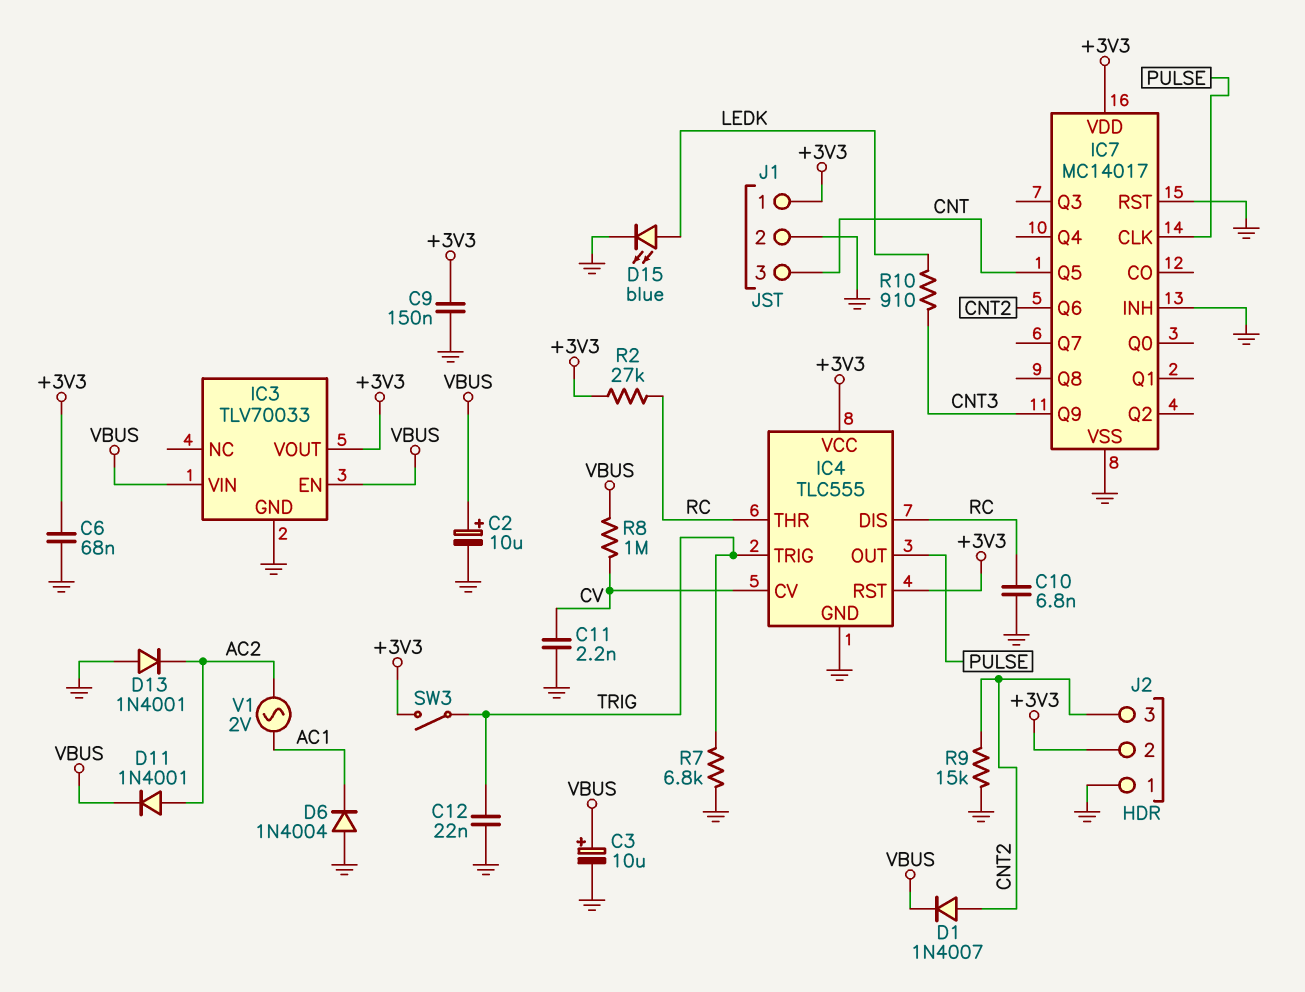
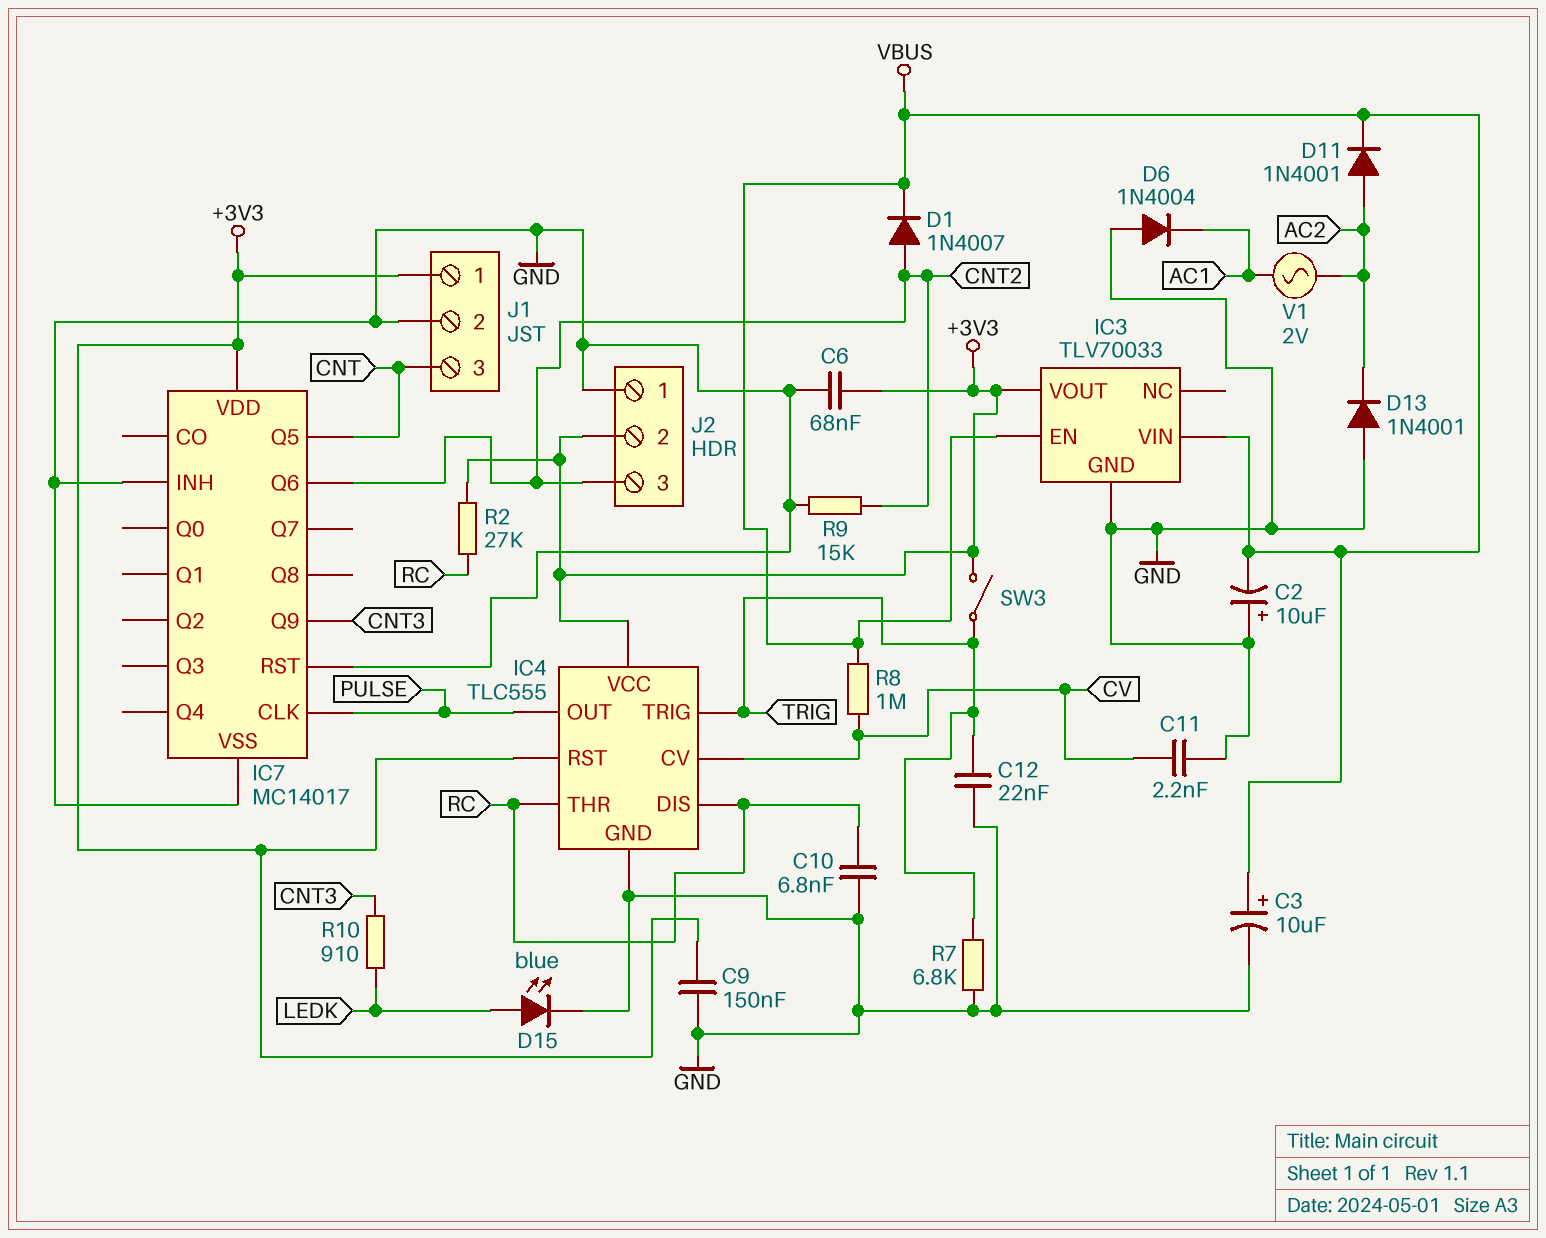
C2: 10uF (plus VBUS, minus GND) -> 10uF (plus GND, minus VBUS)

